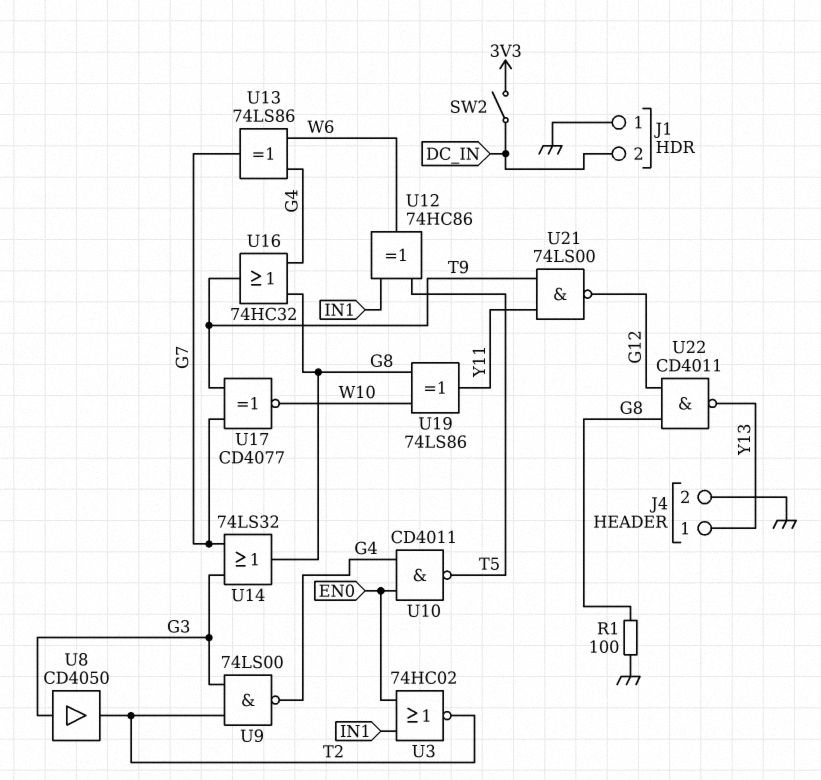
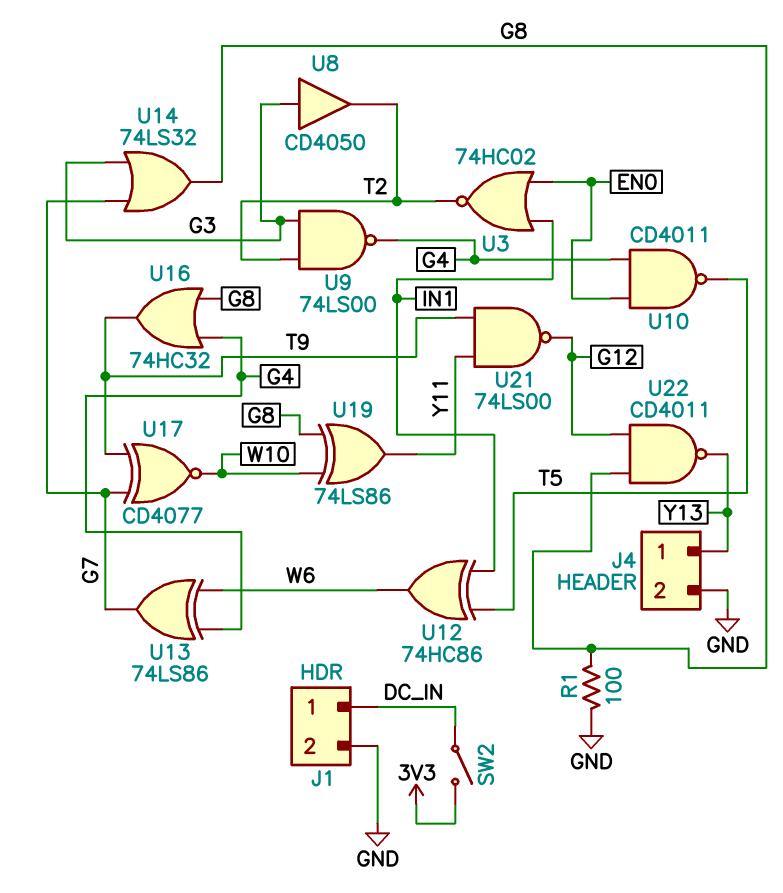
J1 pin 1: GND -> DC_IN
J1 pin 2: DC_IN -> GND

